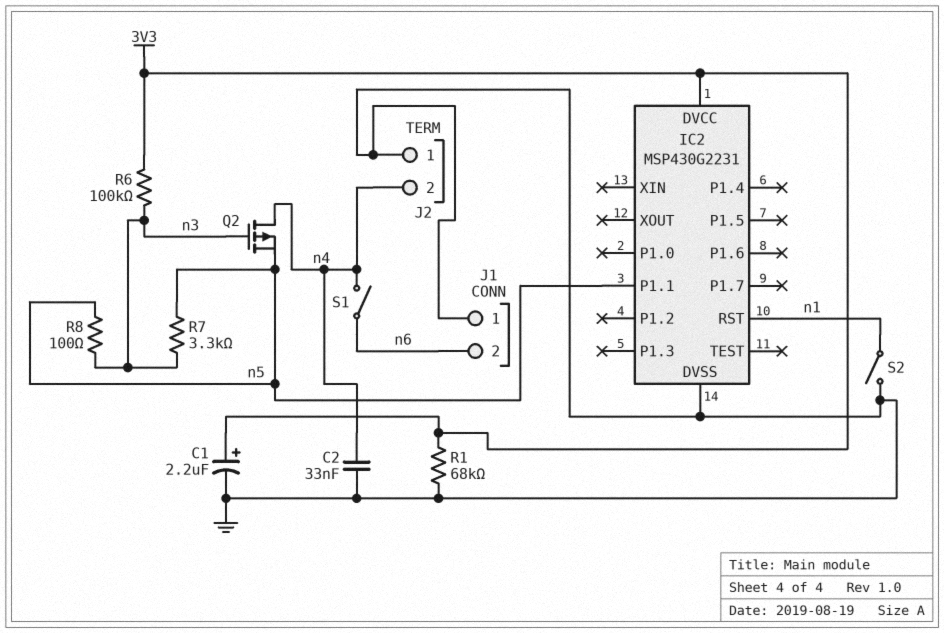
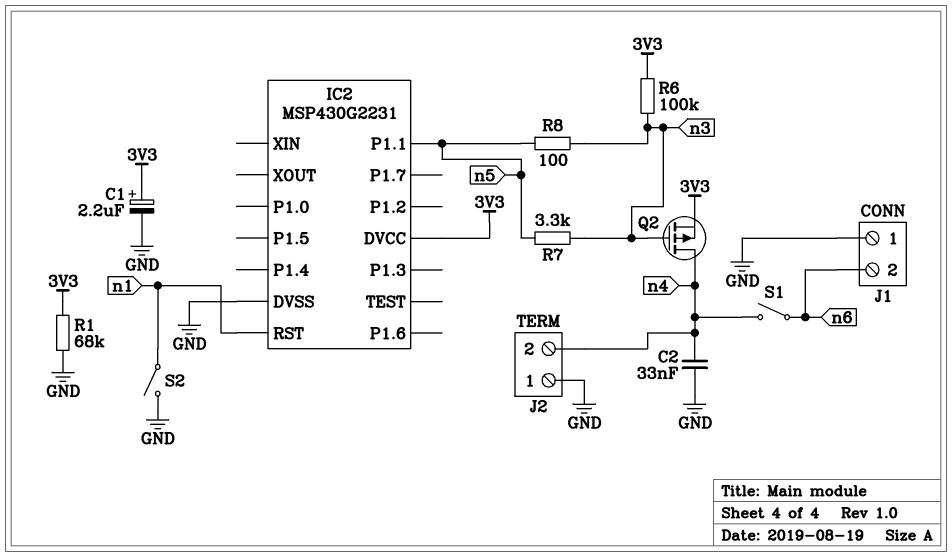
Q2: PMOS (G n3, D n4, S n5) -> PMOS (G n3, D n4, S 3V3)

